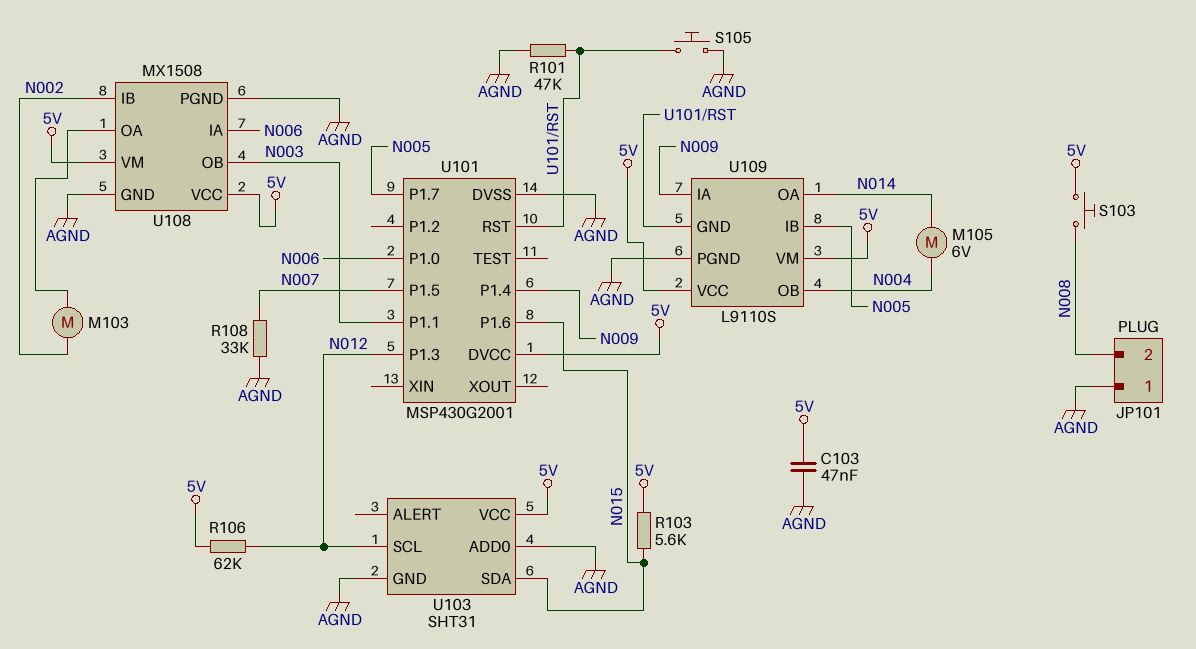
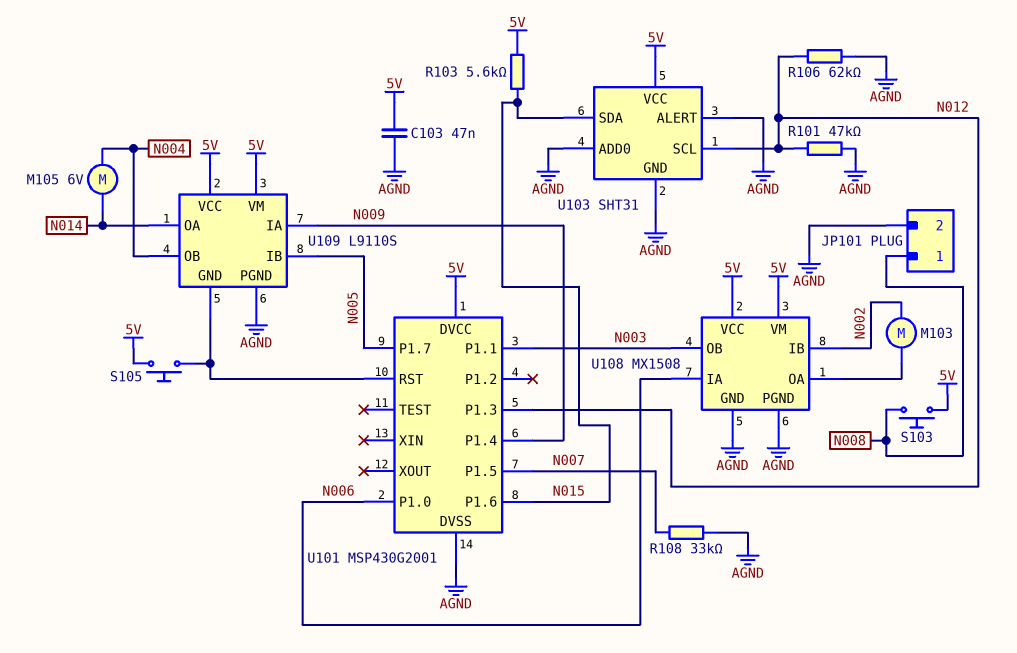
JP101 pin 1: AGND -> N008
JP101 pin 2: N008 -> AGND
R101: 47k (AGND, U101/RST) -> 47k (AGND, N012)
R106: 62k (5V, N012) -> 62k (AGND, N012)
S105: button (AGND, U101/RST) -> button (5V, U101/RST)
U103 pin ALERT: none -> AGND

